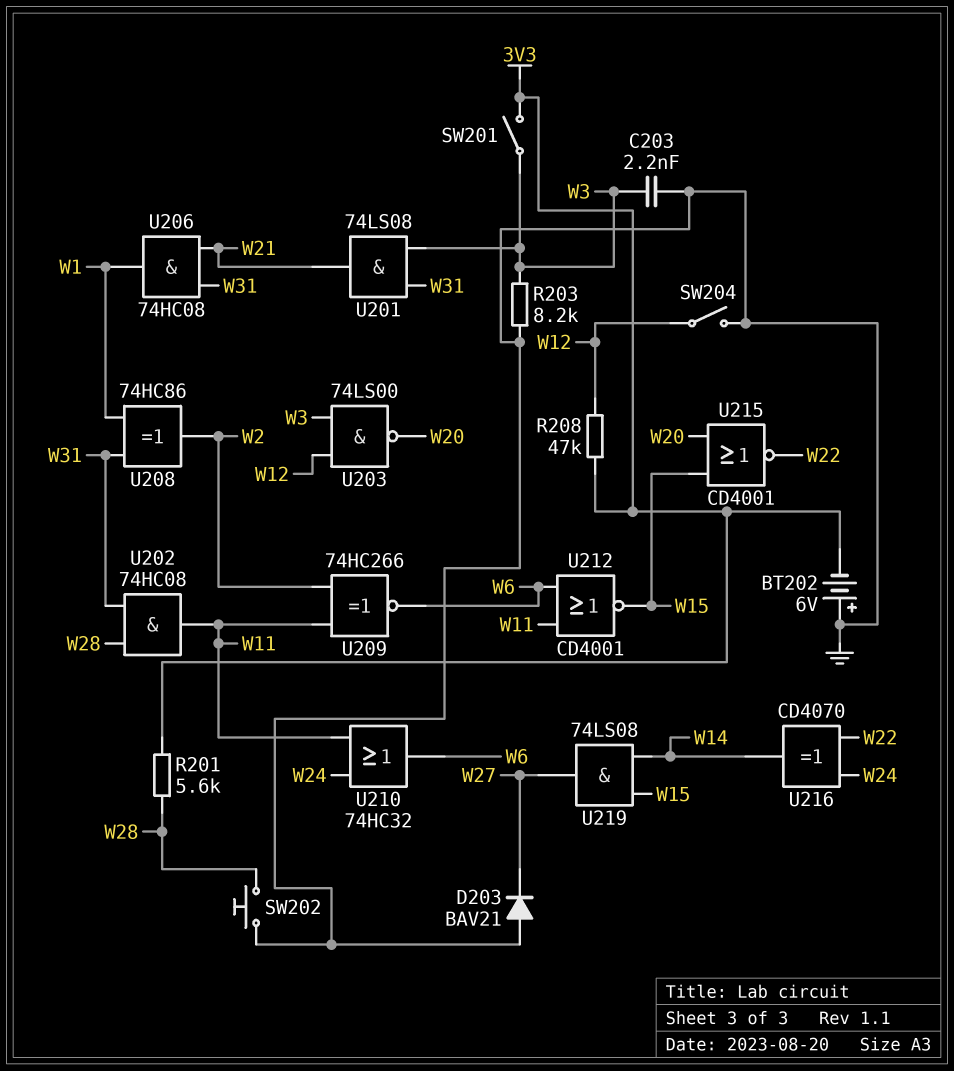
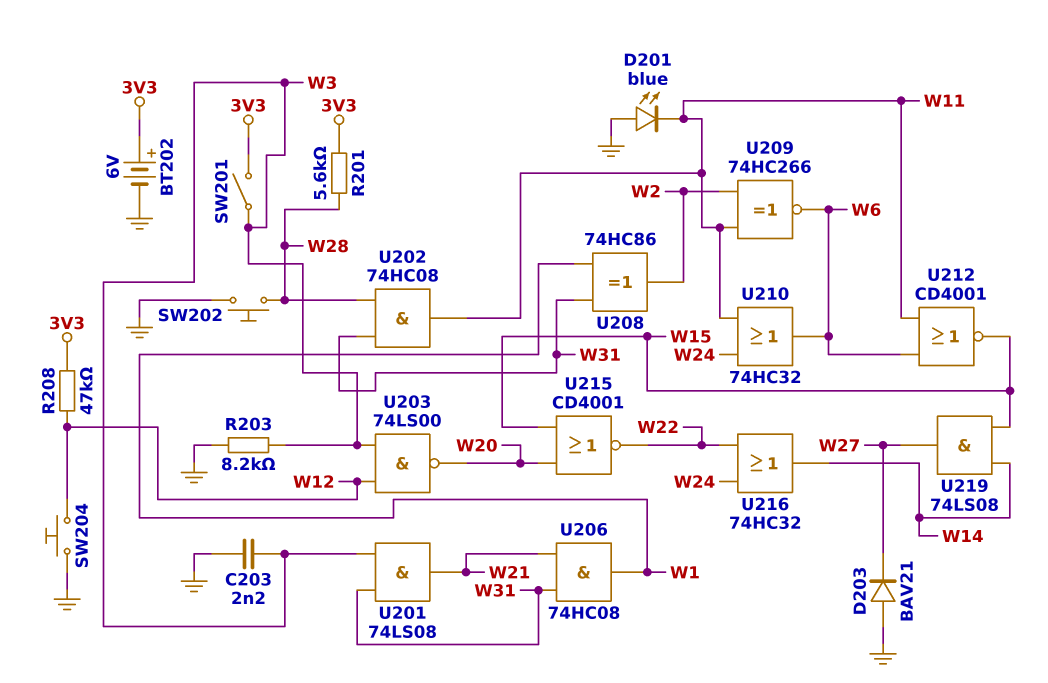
BT202: 6V (plus GND, minus 3V3) -> 6V (plus 3V3, minus GND)
D201: none -> LED blue (A GND, K W11)
SW204: switch (GND, W12) -> button (GND, W12)
U216: XOR CD4070 (in W22, in W24, out W14) -> OR 74HC32 (in W22, in W24, out W14)

